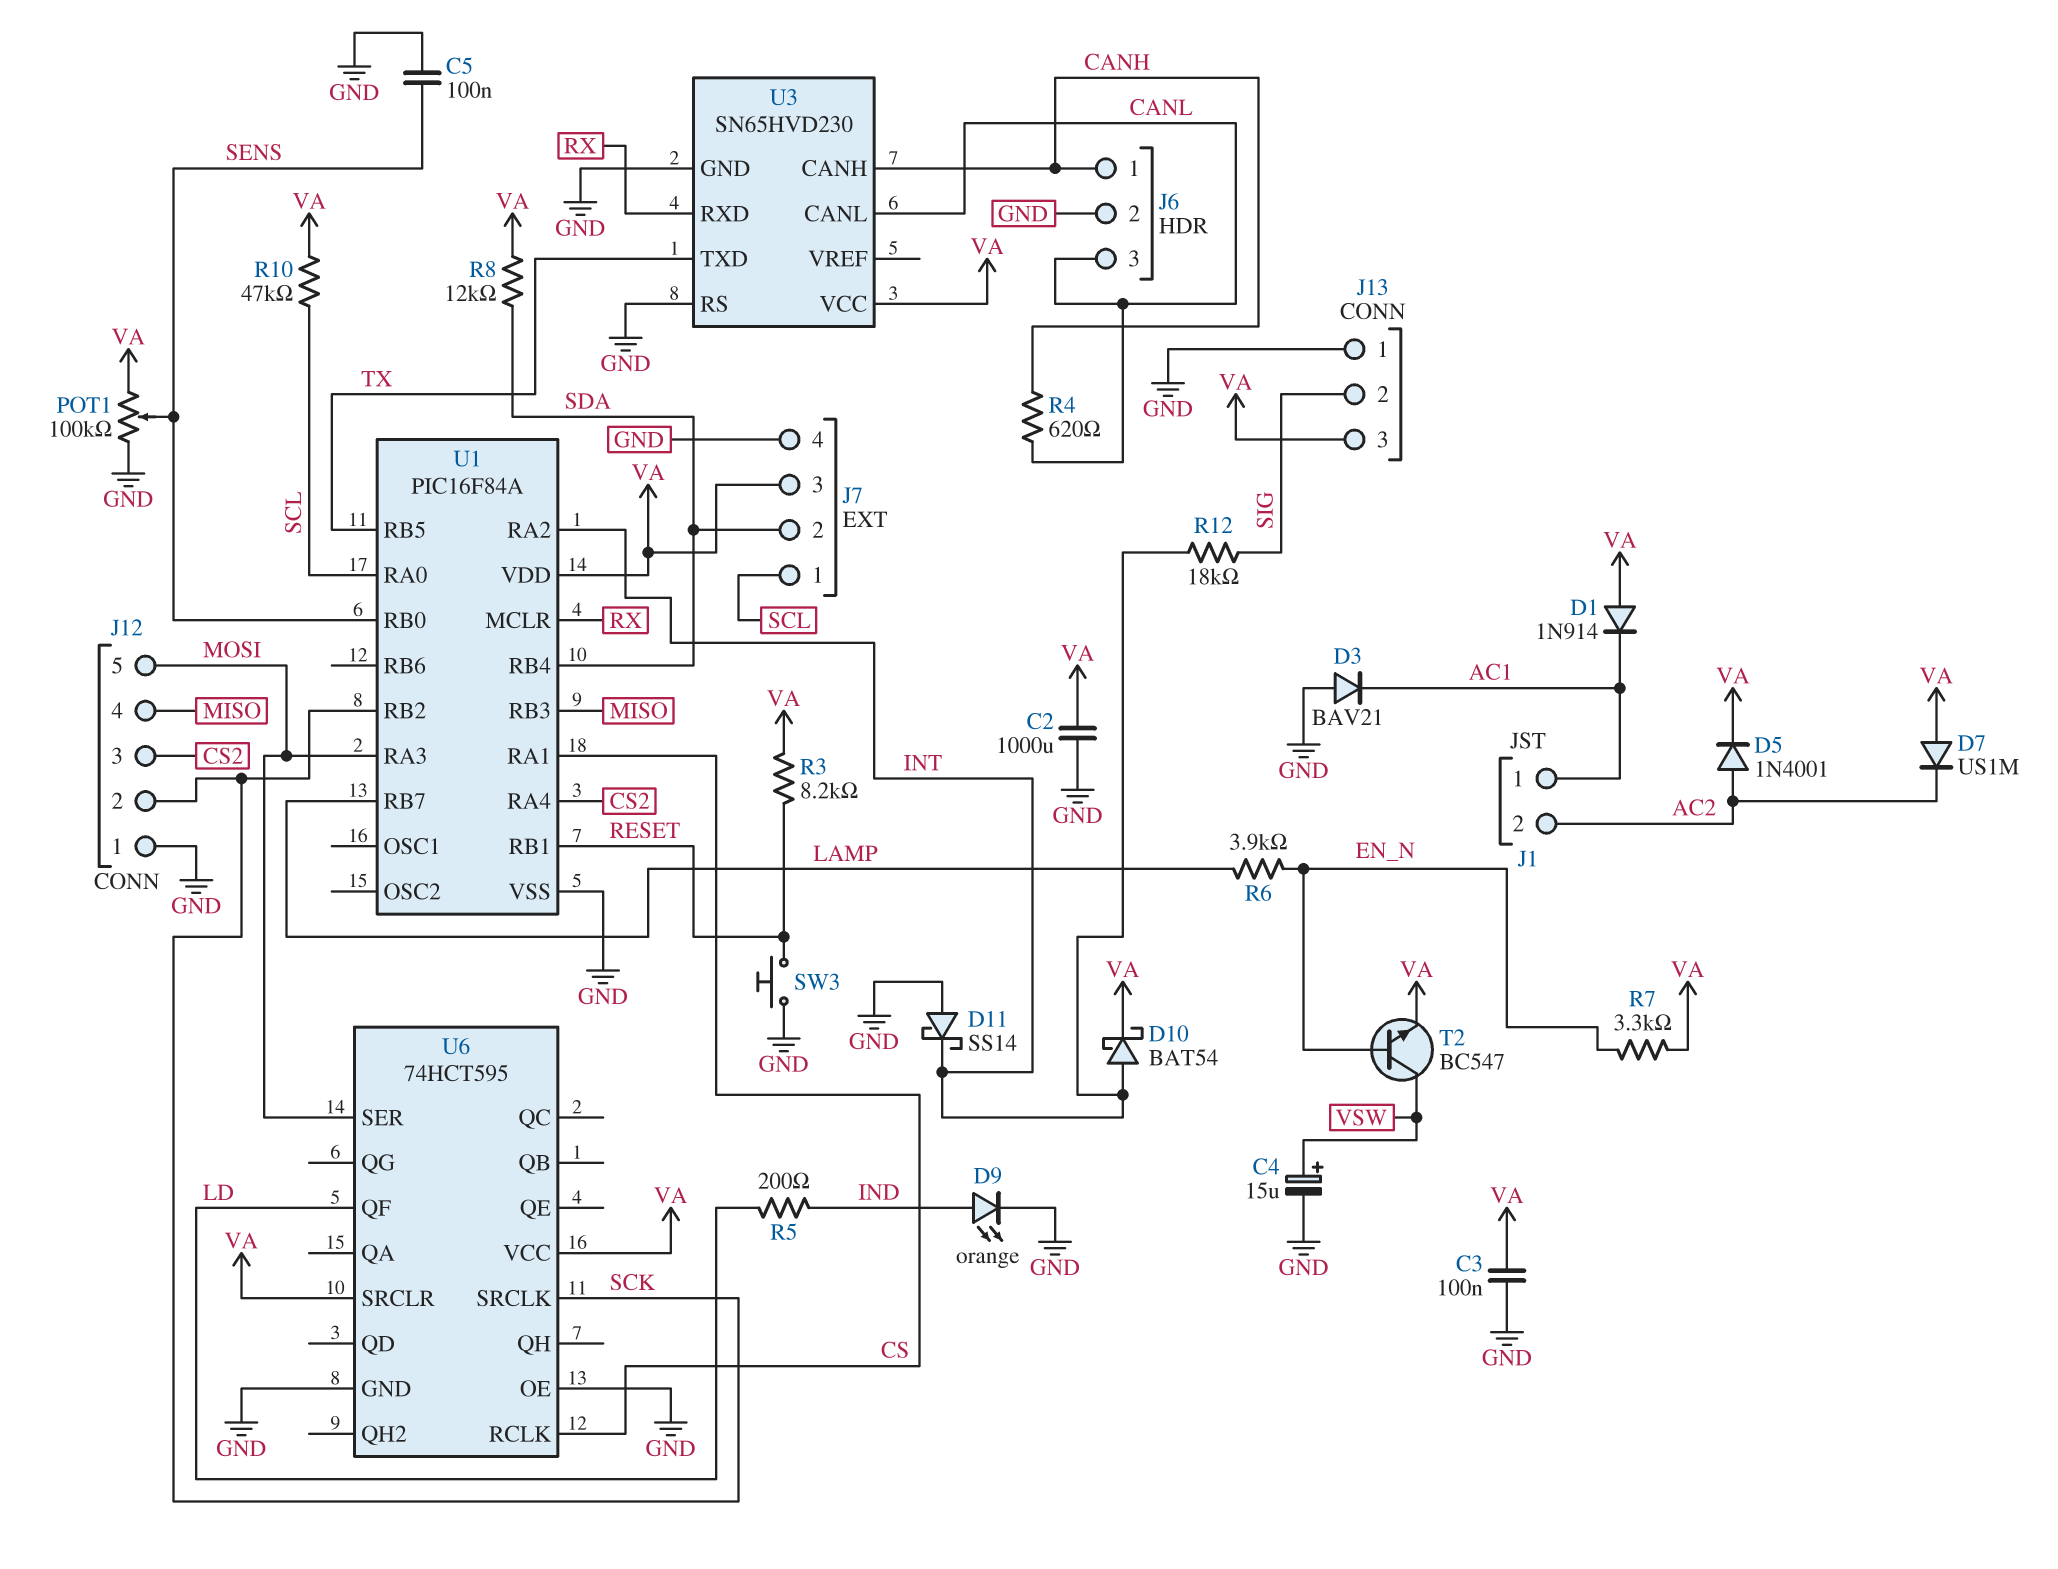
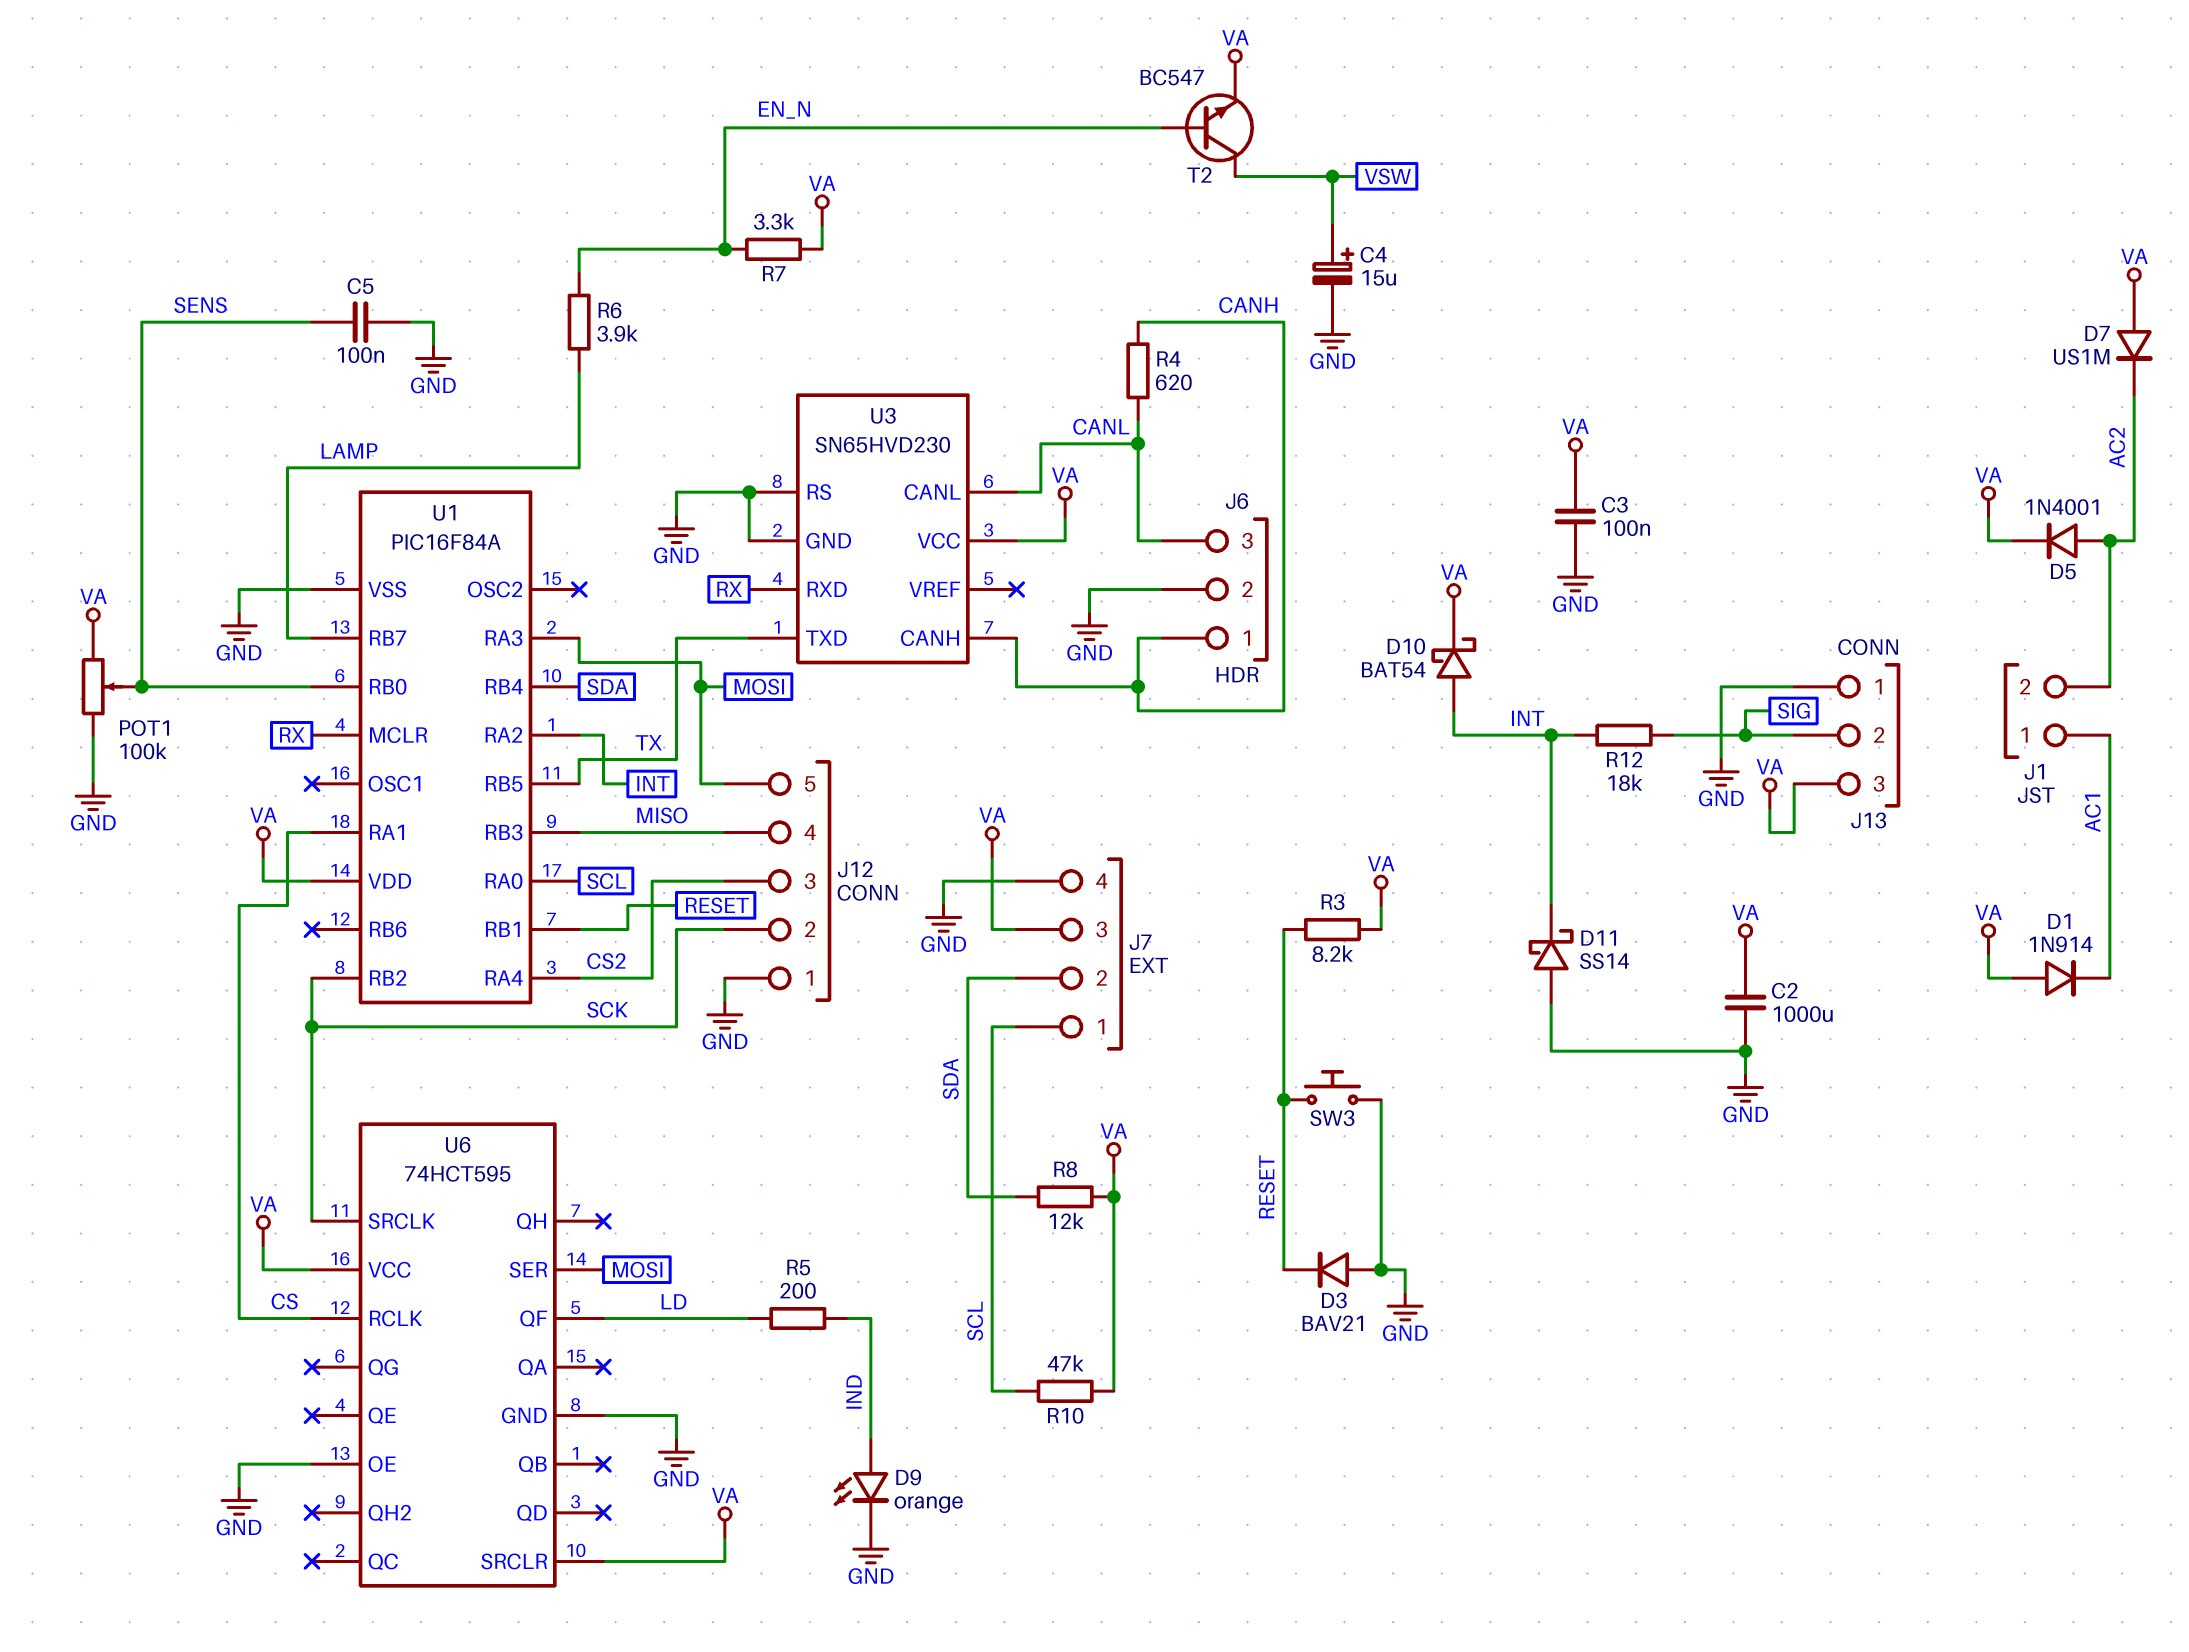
D3: diode BAV21 (A GND, K AC1) -> diode BAV21 (A GND, K RESET)

